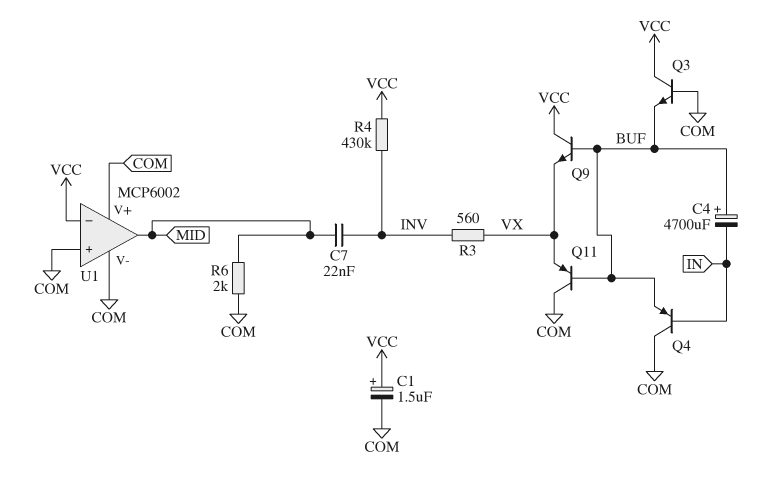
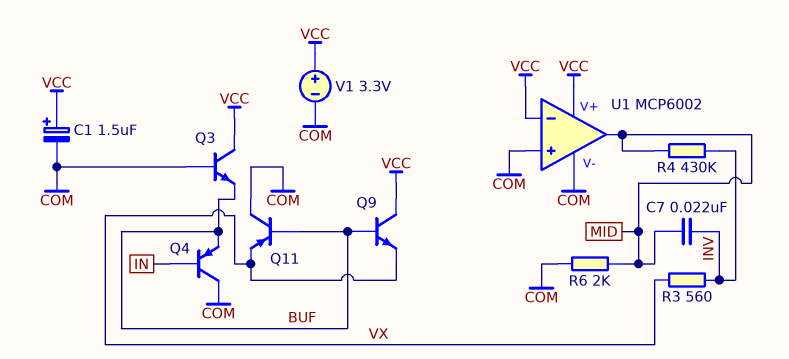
C4: 4700uF (plus BUF, minus IN) -> none
R4: 430k (INV, VCC) -> 430k (INV, MID)
U1 pin V+: COM -> VCC
V1: none -> 3.3V (plus VCC, minus COM)

